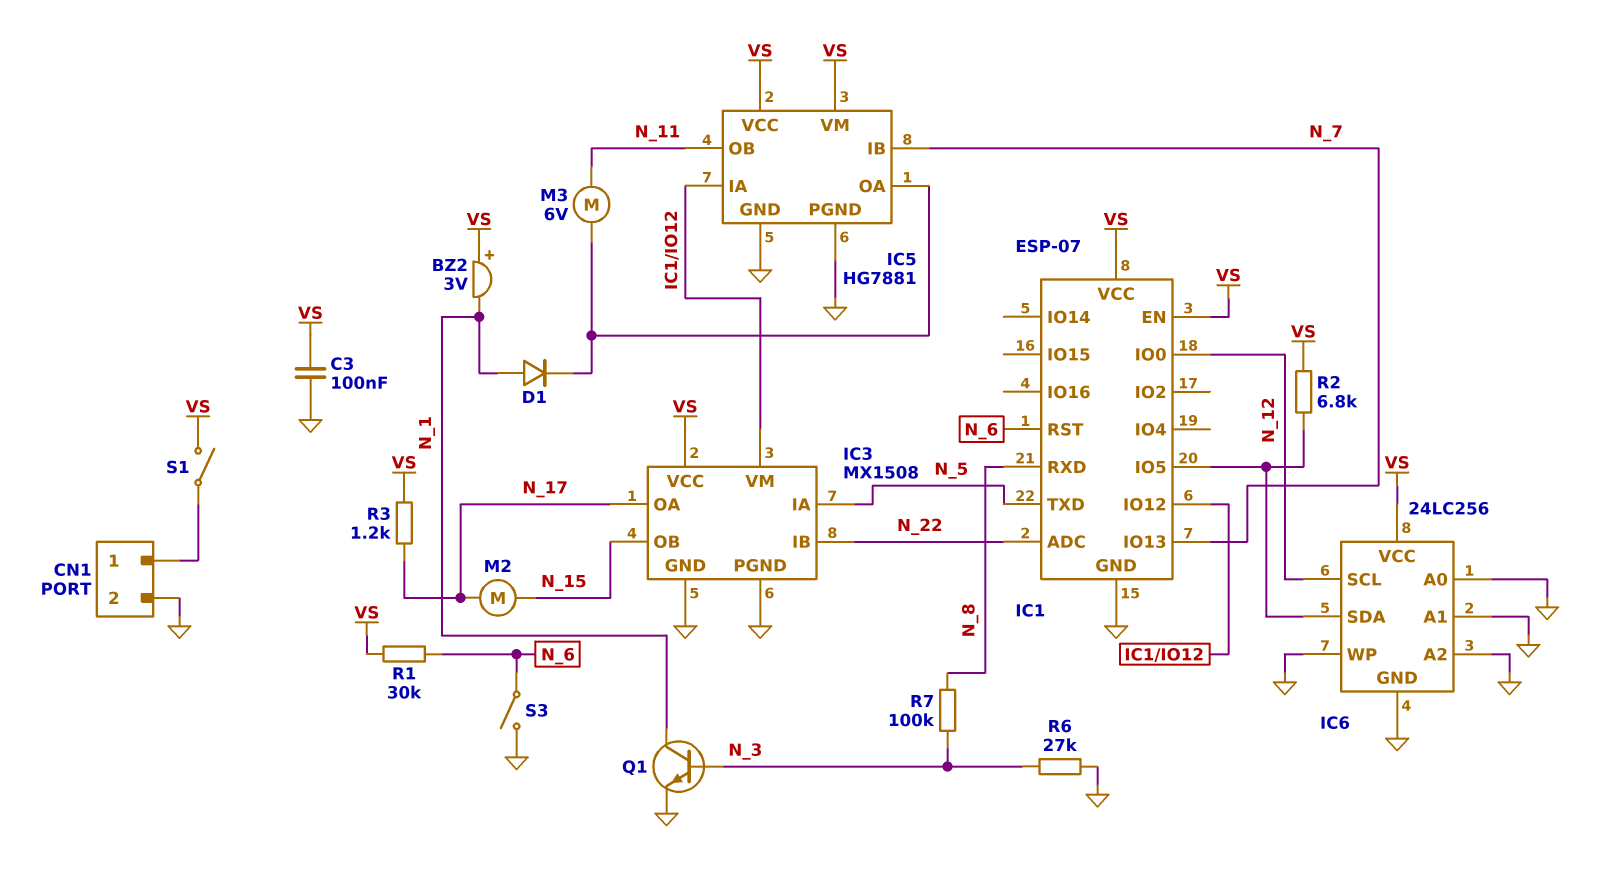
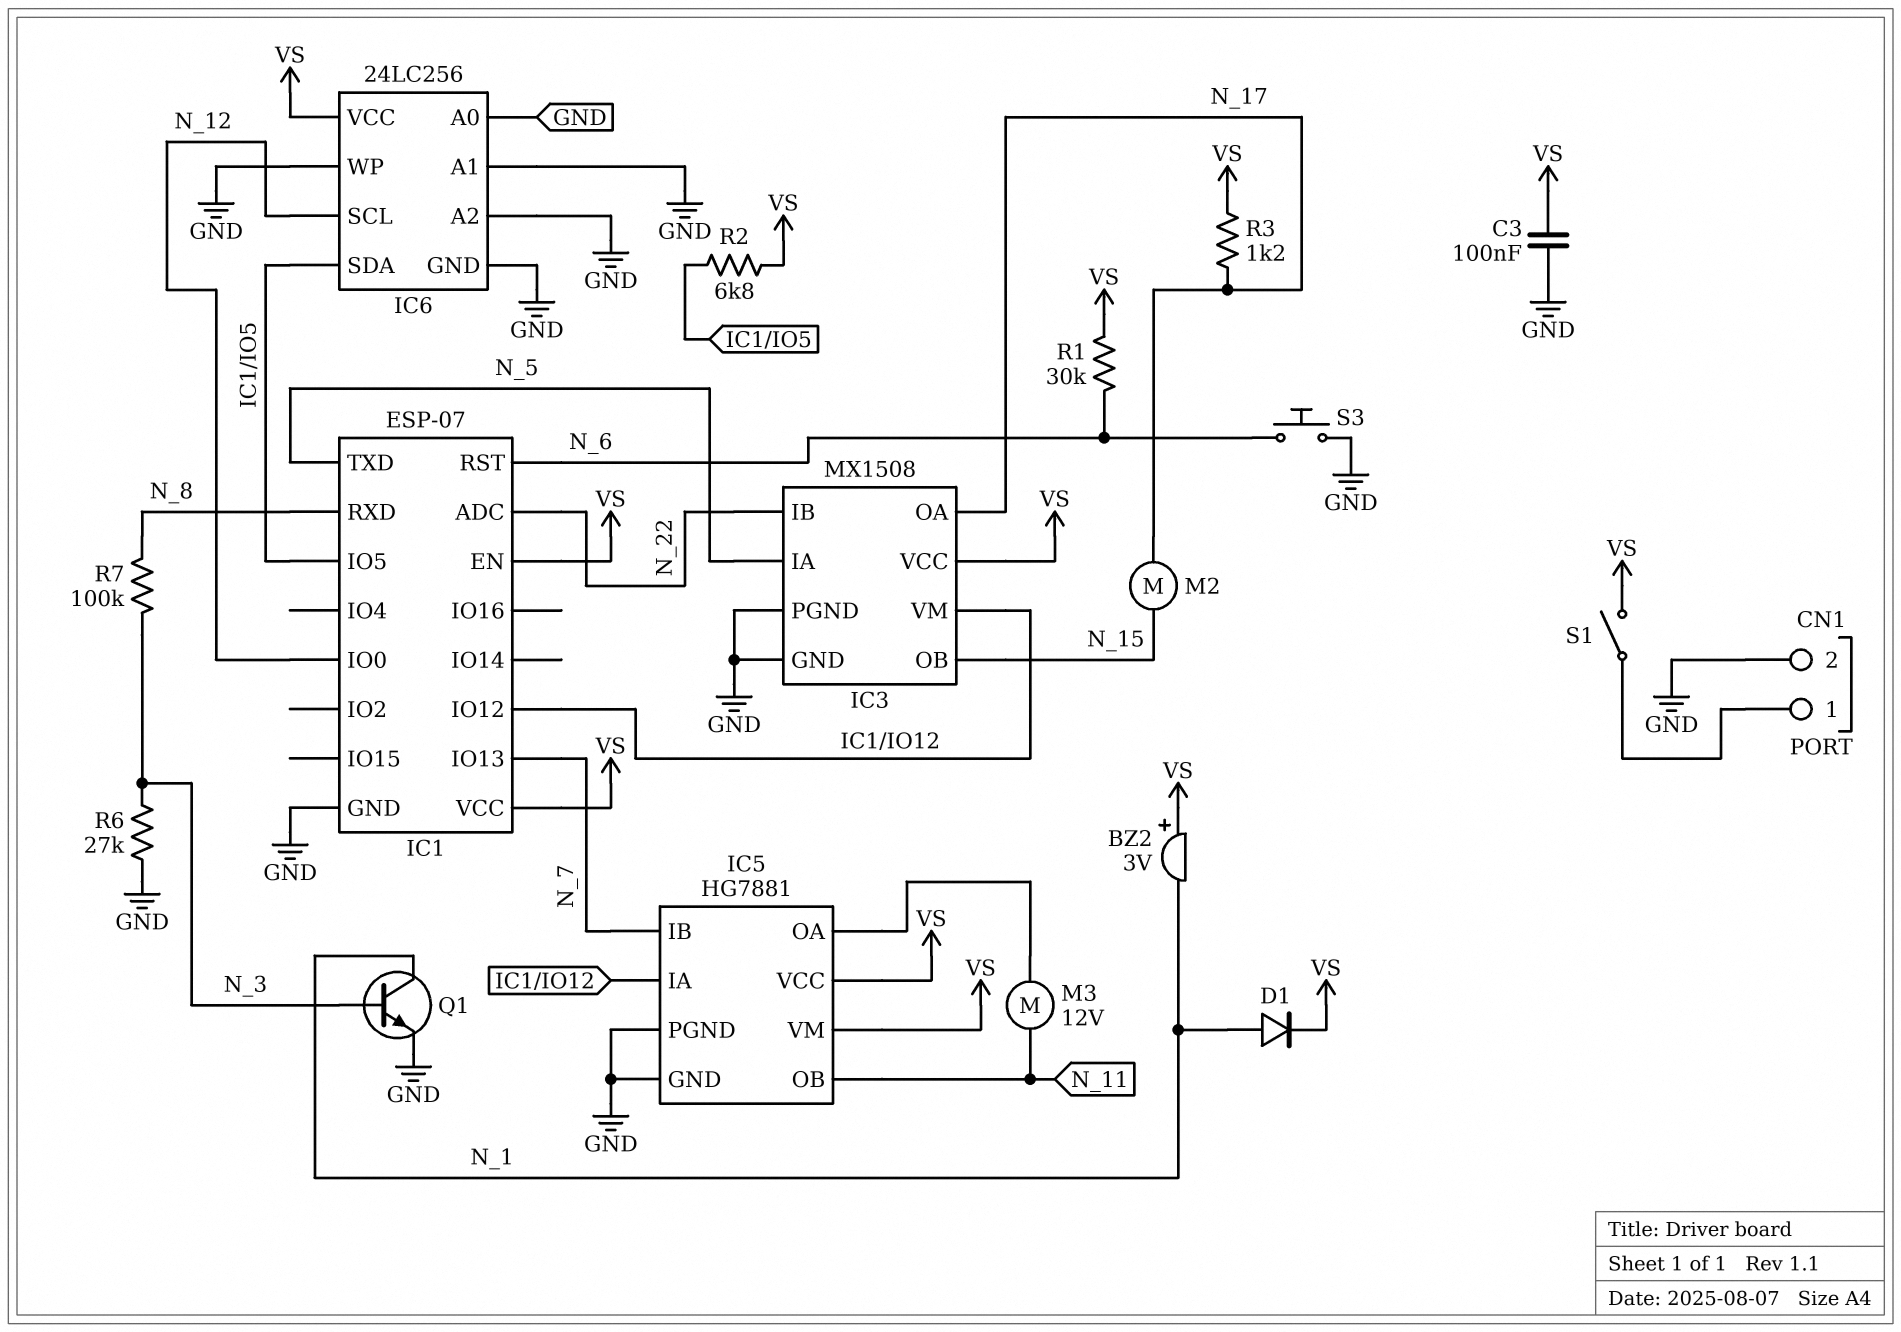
D1: diode (A N_1, K IC5/OA) -> diode (A N_1, K VS)
M3: motor 6V (IC5/OA, N_11) -> motor 12V (IC5/OA, N_11)
S3: switch (GND, N_6) -> button (GND, N_6)

